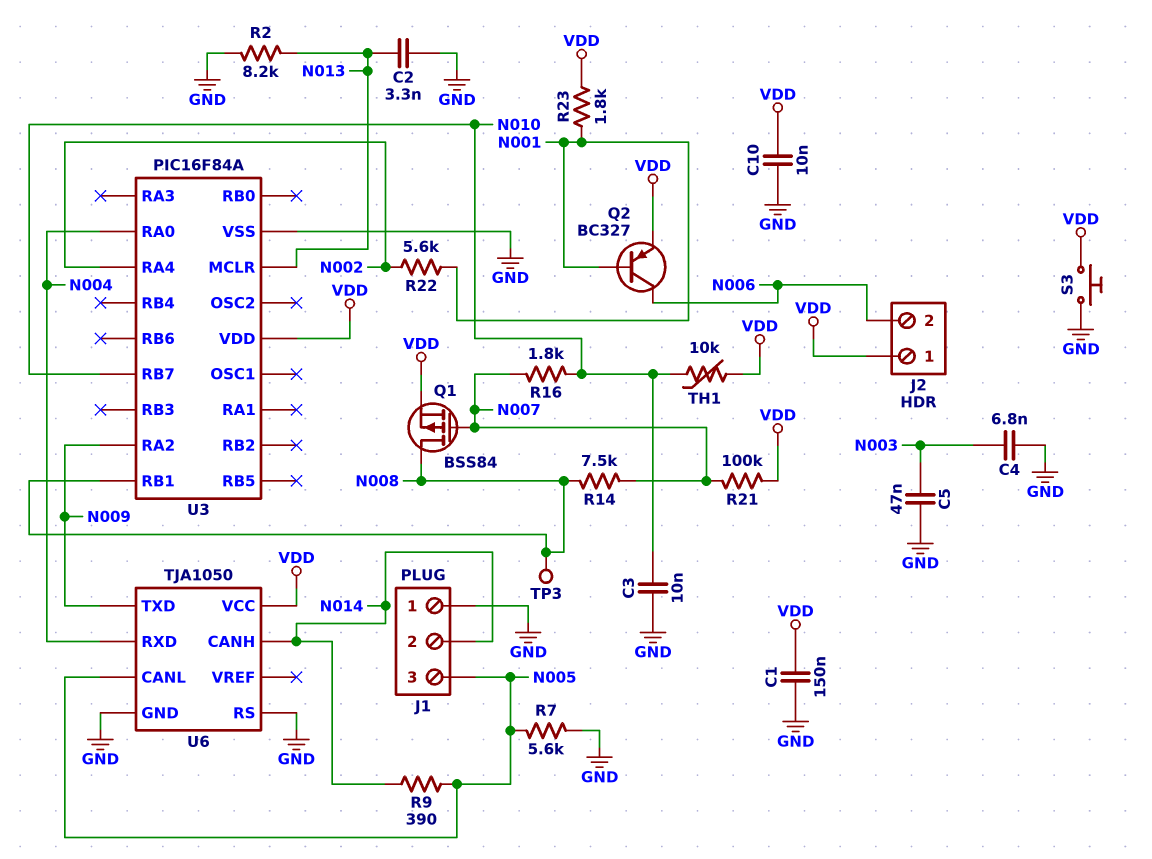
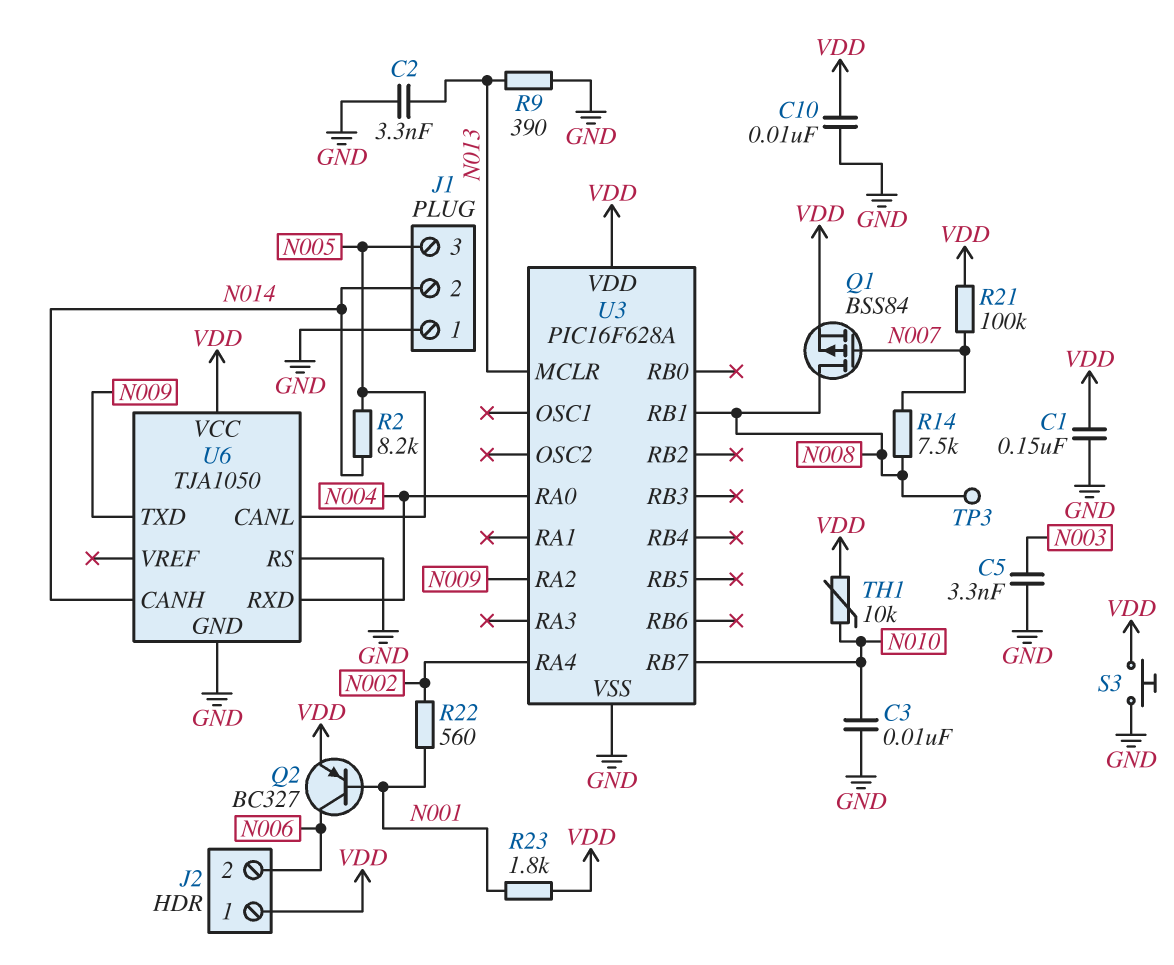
C4: 6.8nF (GND, N003) -> none
C5: 47nF (GND, N003) -> 3.3nF (GND, N003)
R2: 8.2k (GND, N013) -> 8.2k (N005, N014)
R7: 5.6k (GND, N005) -> none
R9: 390 (N005, N014) -> 390 (GND, N013)
R16: 1.8k (N007, N010) -> none
R22: 5.6k (N001, N002) -> 560 (N001, N002)
U3: PIC16F84A -> PIC16F628A

